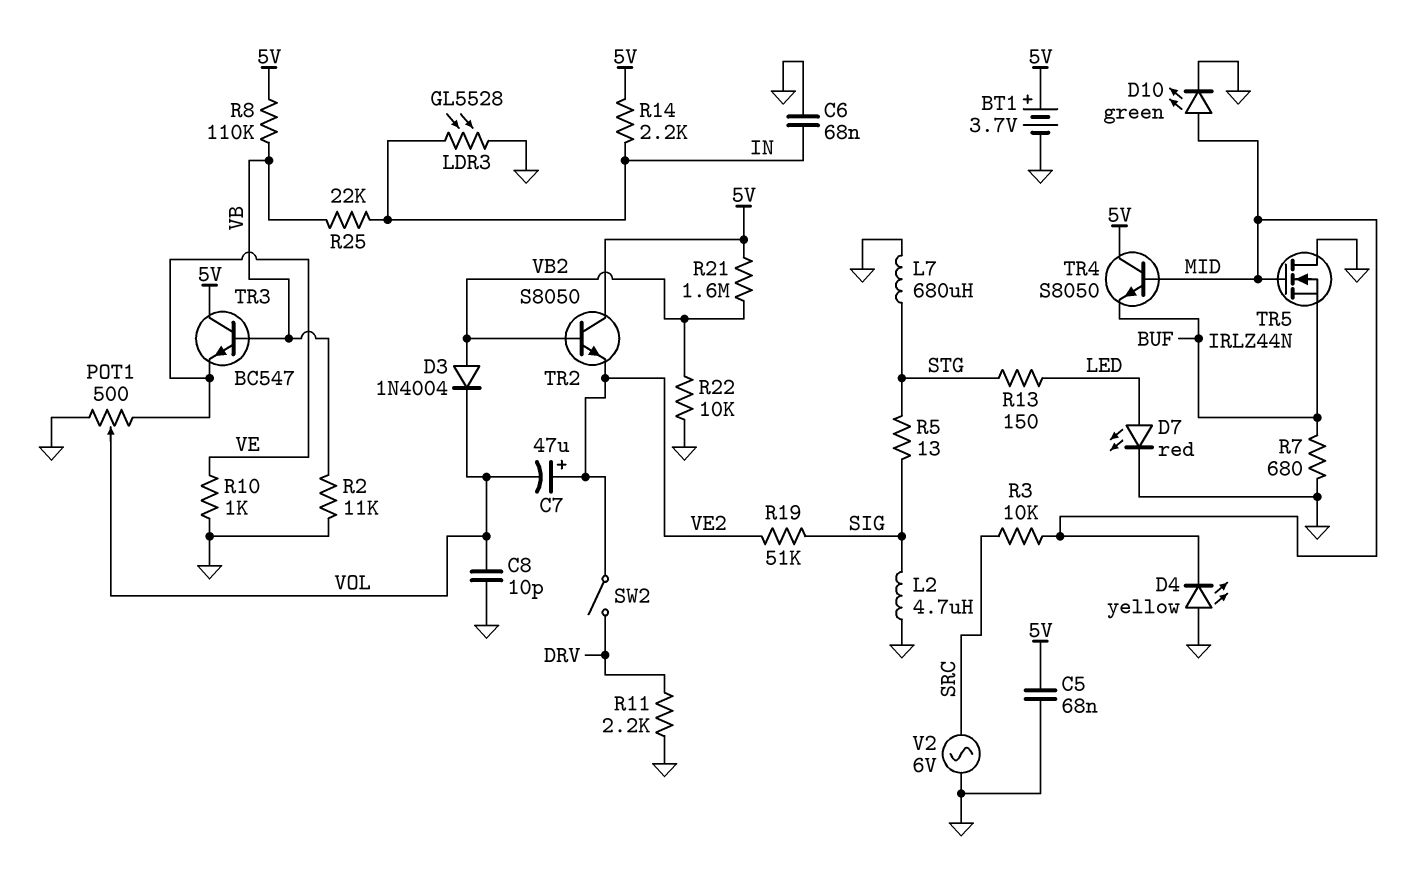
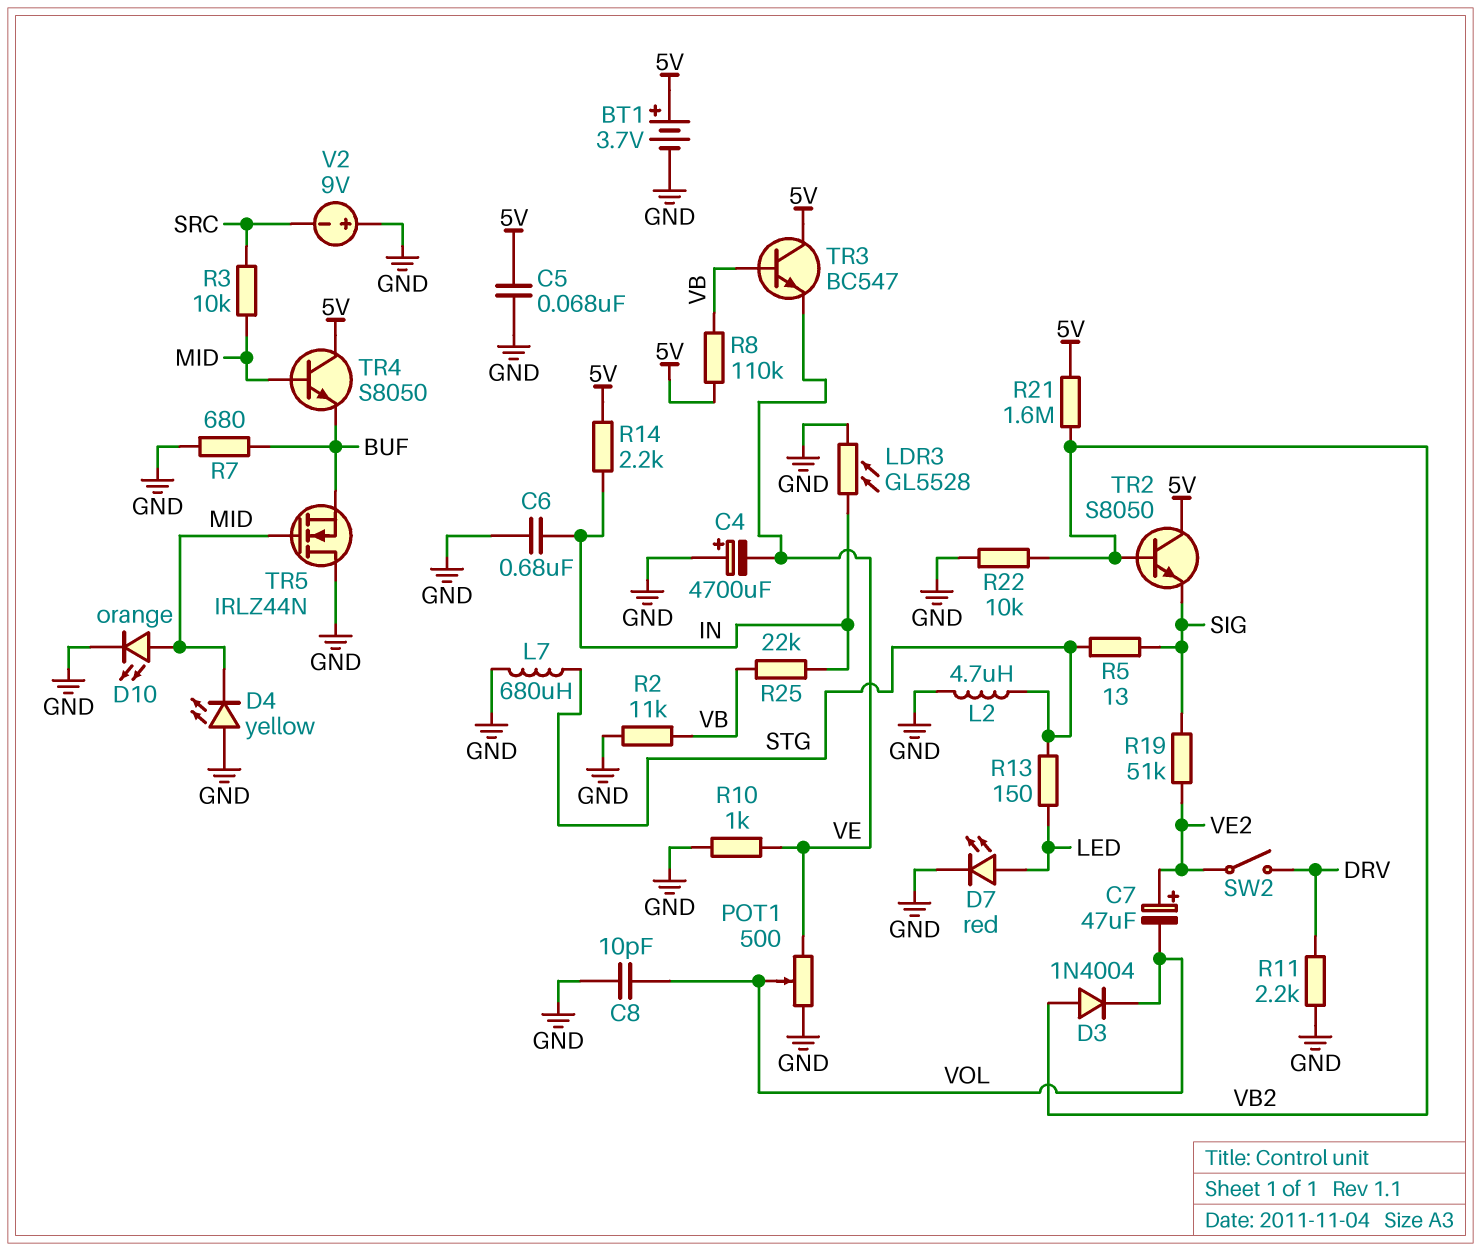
C4: none -> 4700uF (plus GND, minus VE)
C6: 68nF (GND, IN) -> 680nF (GND, IN)
D10: LED green (A MID, K GND) -> LED orange (A MID, K GND)
L2: 4.7uH (GND, SIG) -> 4.7uH (GND, STG)
TR2: NPN S8050 (B VB2, C 5V, E VE2) -> NPN S8050 (B VB2, C 5V, E SIG)
V2: AC 6V (GND, SRC) -> 9V (plus GND, minus SRC)

